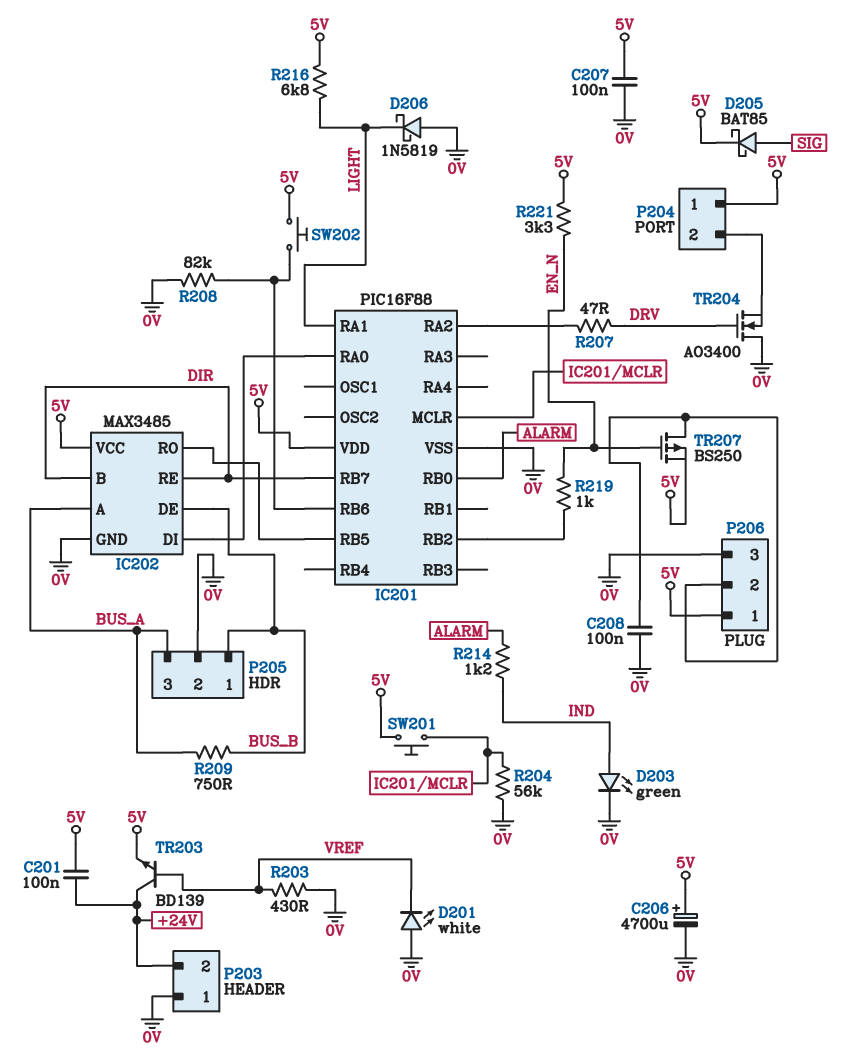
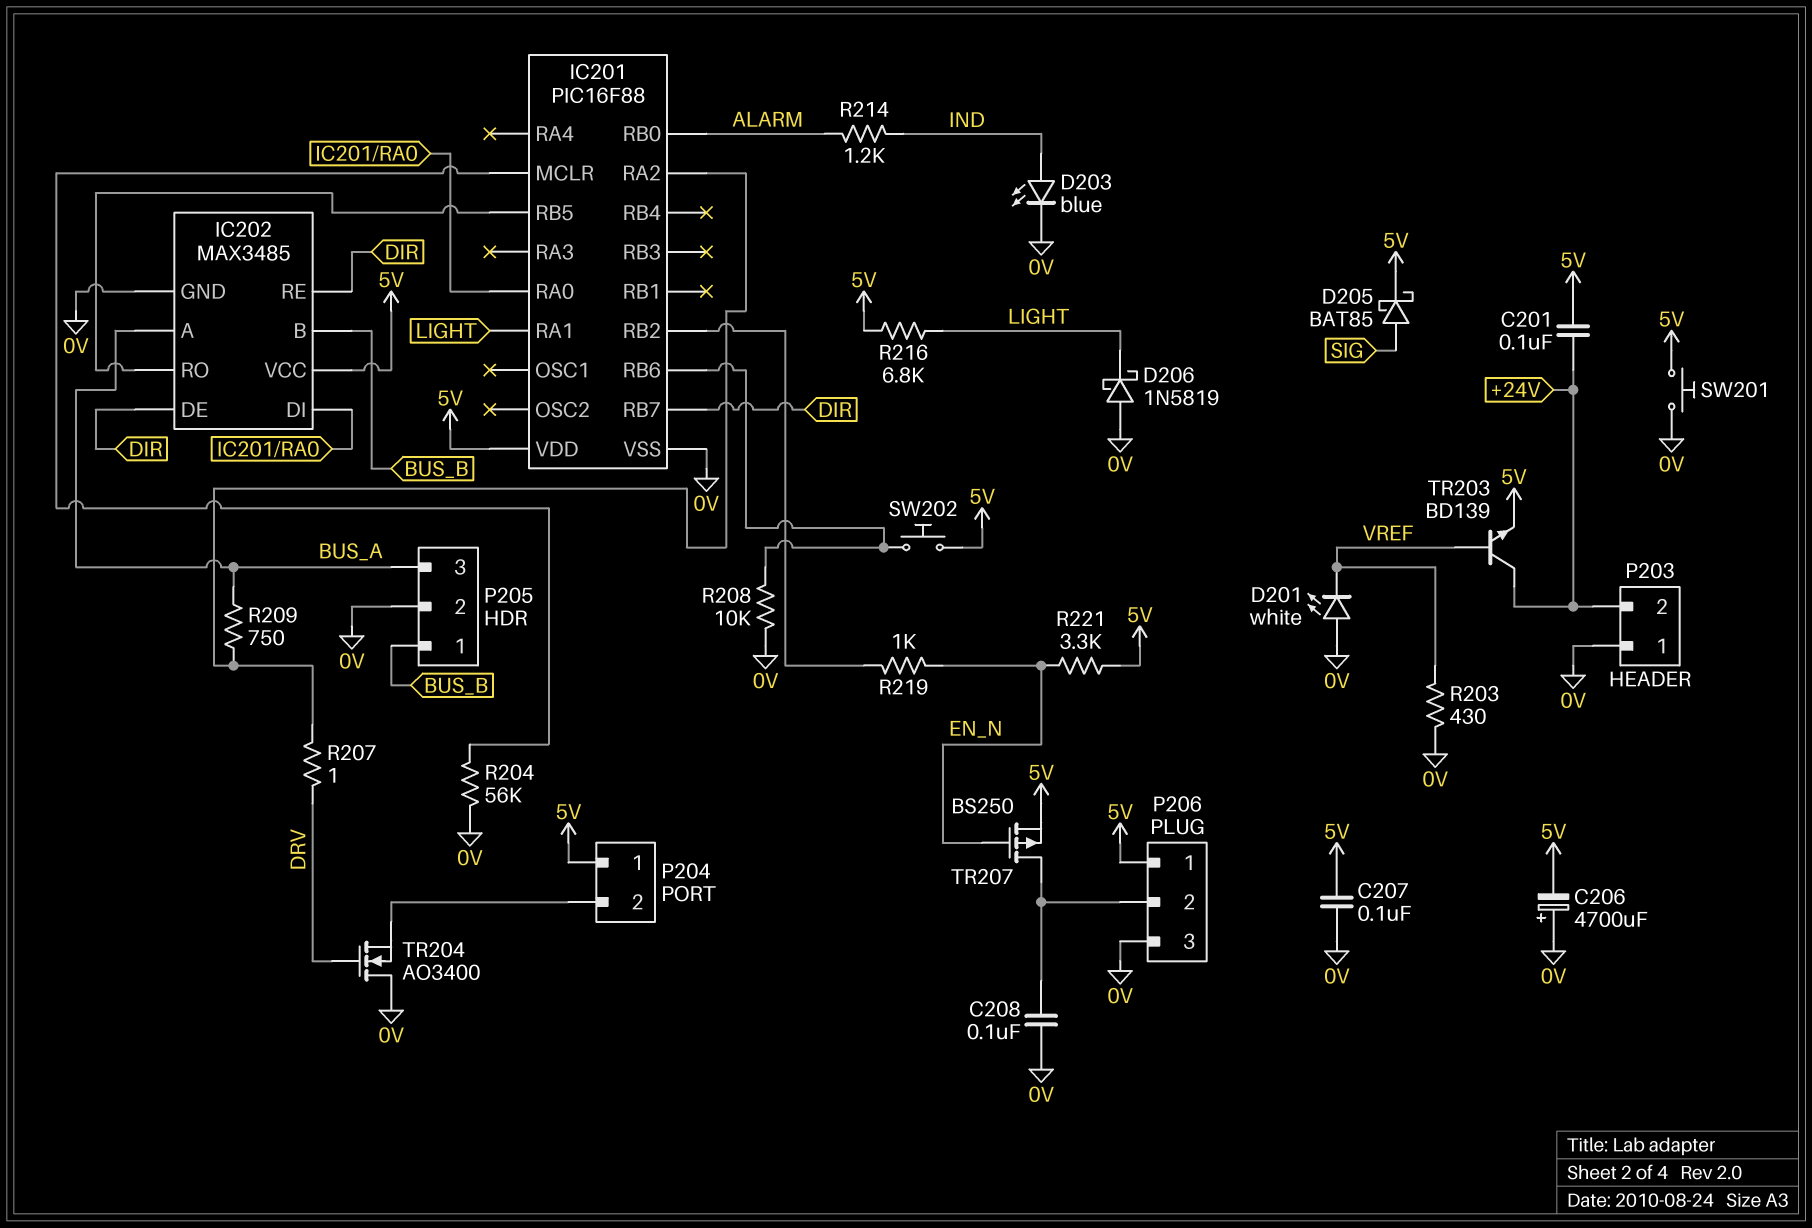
C206: 4700uF (plus 5V, minus 0V) -> 4700uF (plus 0V, minus 5V)
D203: LED green (A IND, K 0V) -> LED blue (A IND, K 0V)
IC202 pin B: DIR -> BUS_B
IC202 pin DE: BUS_B -> DIR
R207: 47 (DRV, IC201/RA2) -> 1 (DRV, IC201/RA2)
R208: 82k (0V, IC201/RB6) -> 10k (0V, IC201/RB6)
R209: 750 (BUS_A, BUS_B) -> 750 (BUS_A, IC201/RA2)
SW201: button (5V, IC201/MCLR) -> button (0V, 5V)

